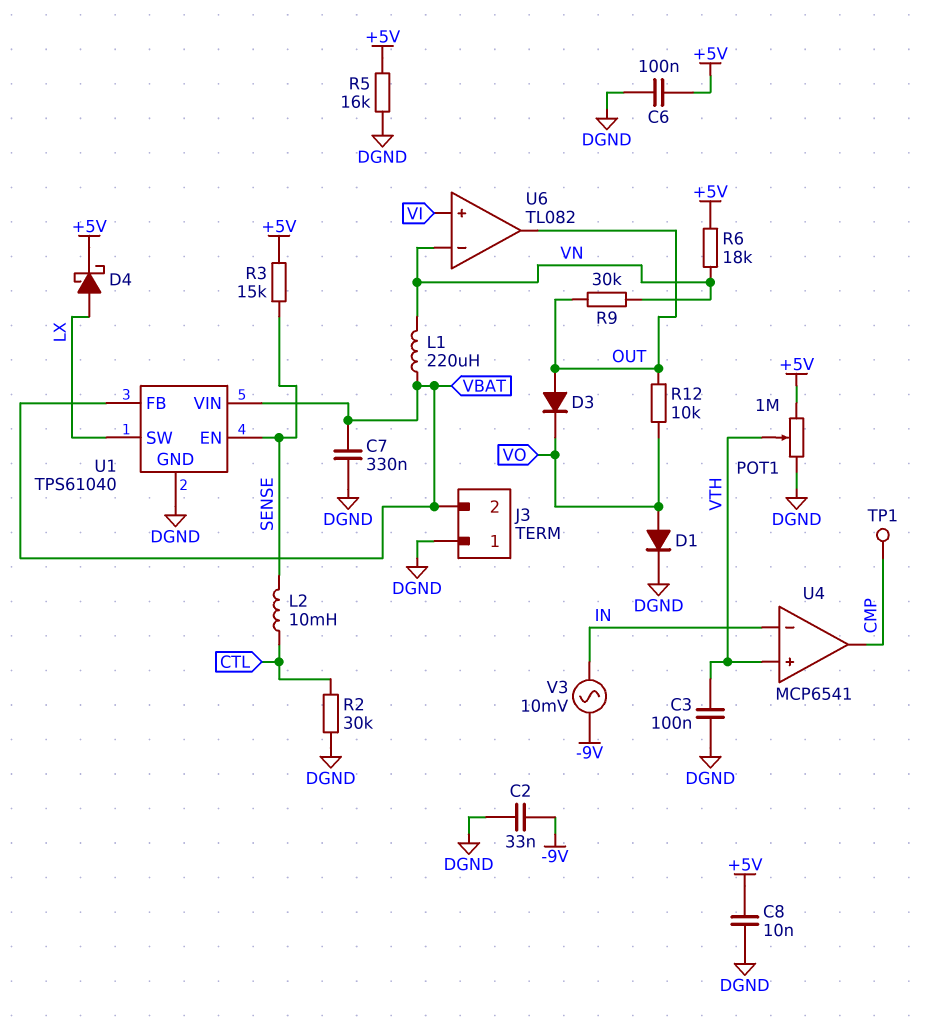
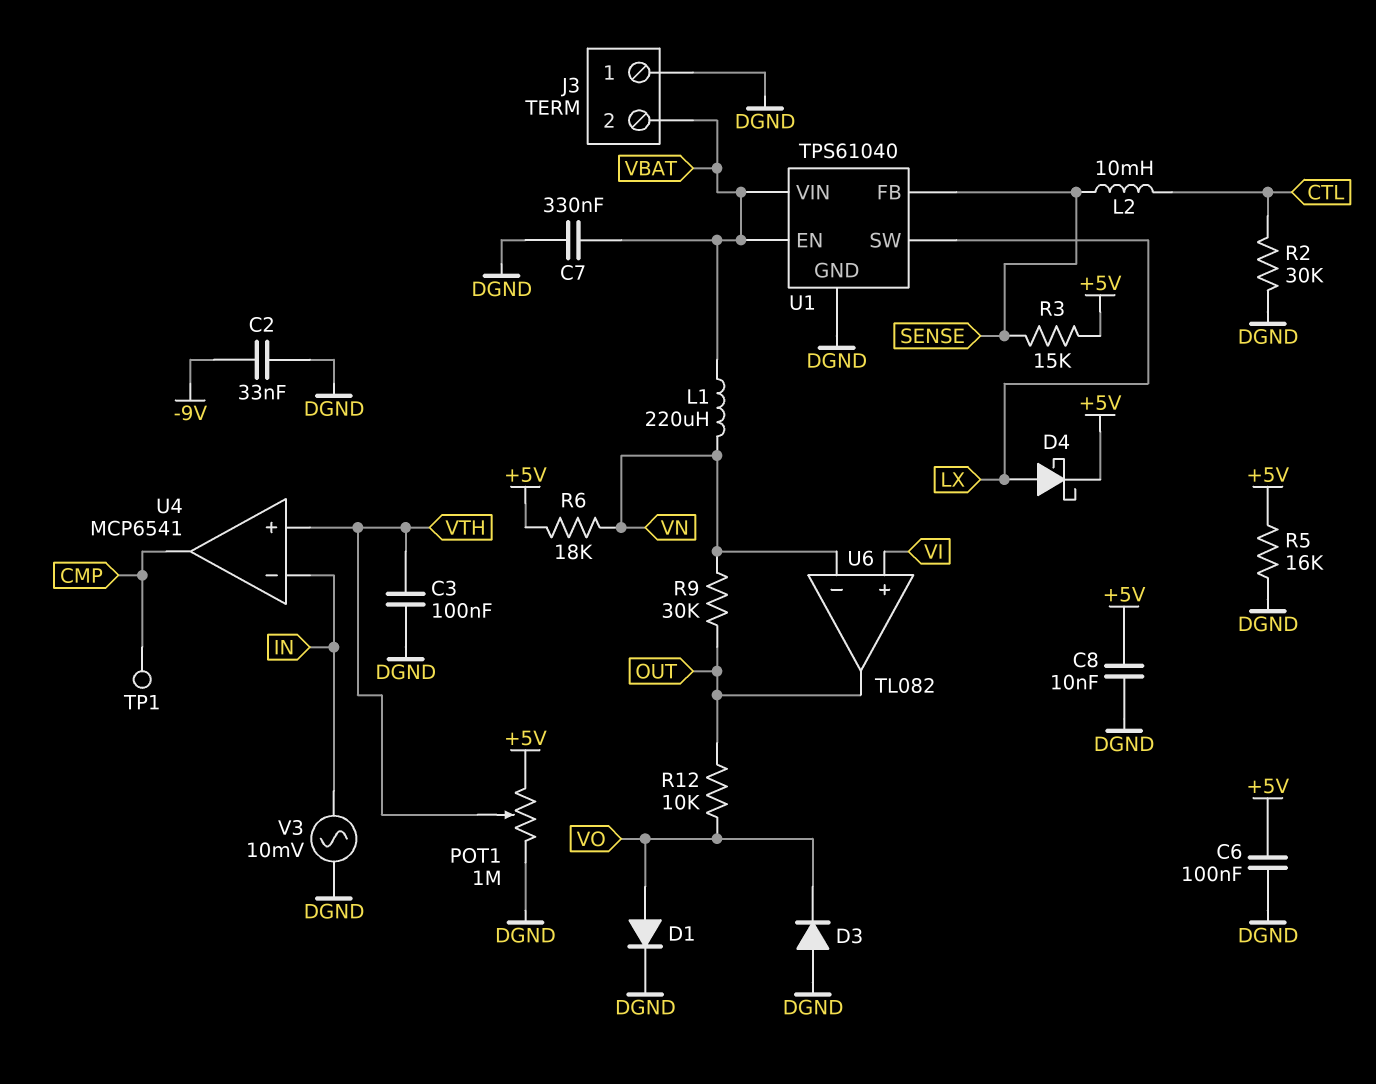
D3: diode (A OUT, K VO) -> diode (A DGND, K VO)
U1 pin EN: SENSE -> VBAT
U1 pin FB: VBAT -> SENSE
V3: AC 10mV (-9V, IN) -> AC 10mV (DGND, IN)

